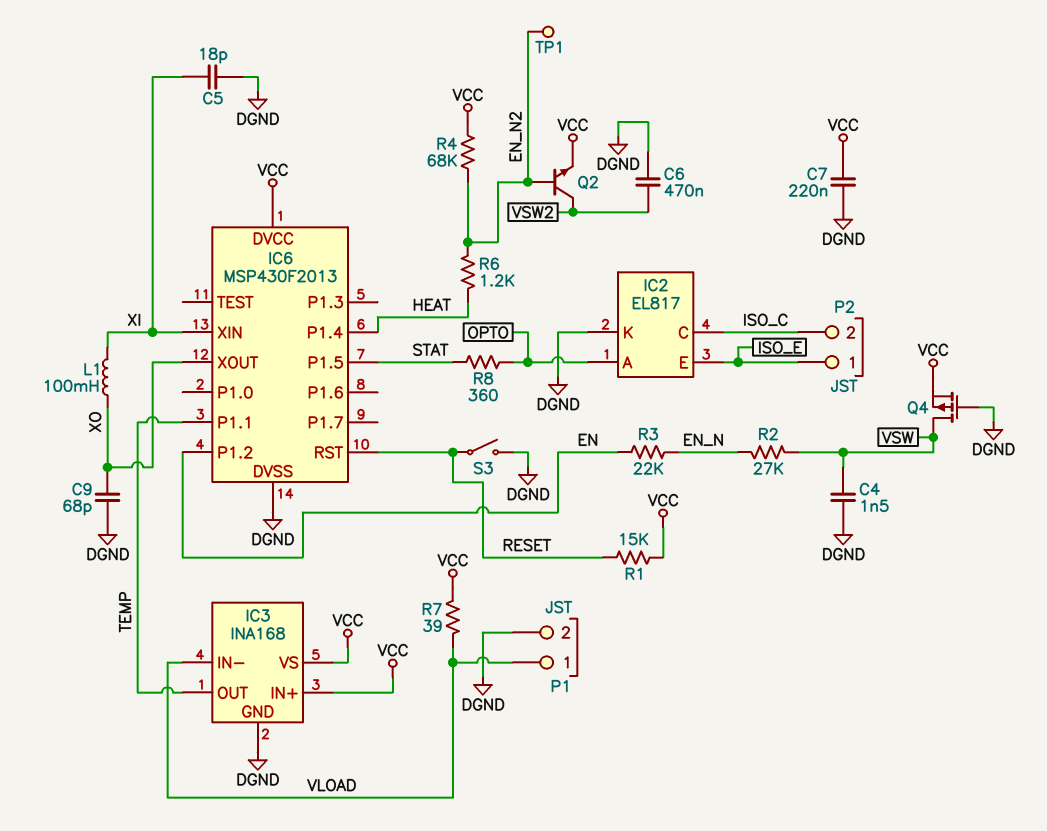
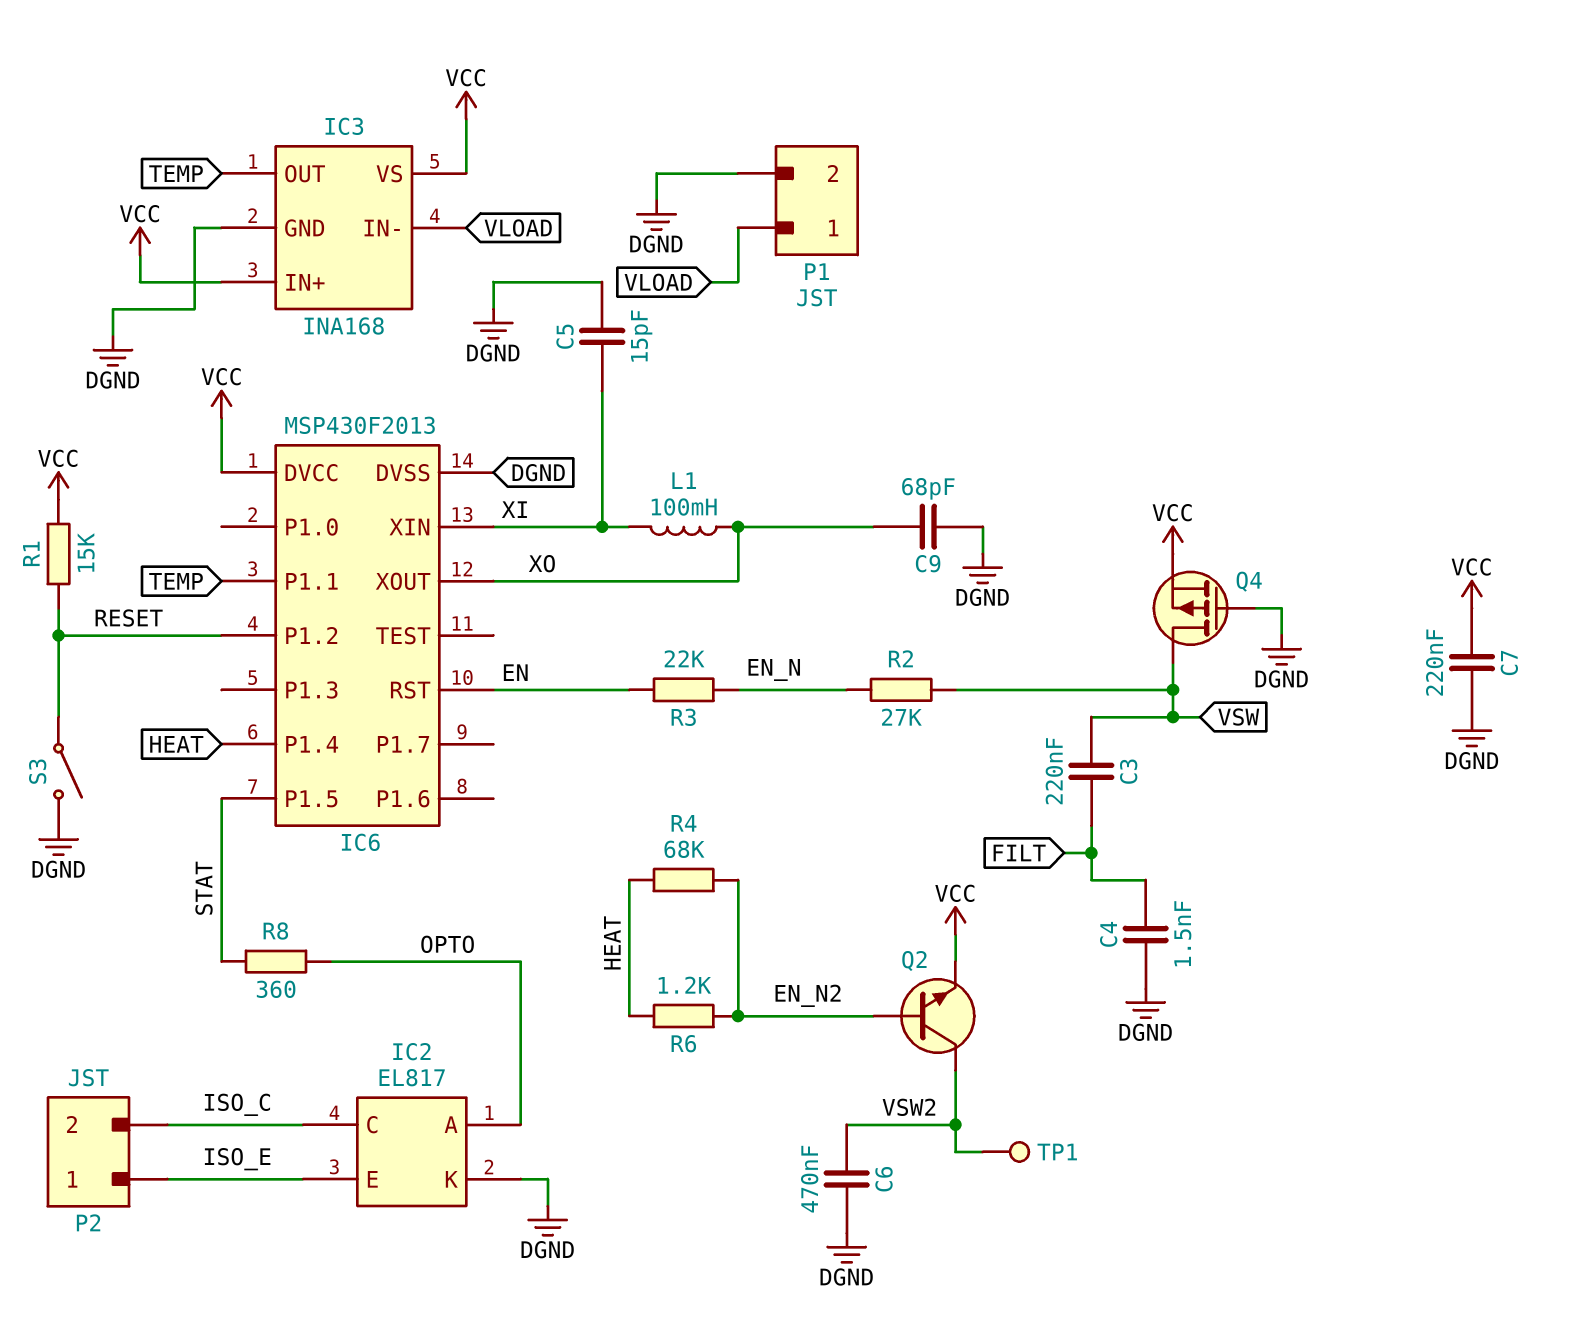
C3: none -> 220nF (FILT, VSW)
C4: 1.5nF (DGND, VSW) -> 1.5nF (DGND, FILT)
C5: 18pF (DGND, XI) -> 15pF (DGND, XI)
IC6 pin P1.2: EN -> RESET
IC6 pin RST: RESET -> EN
R4: 68k (EN_N2, VCC) -> 68k (EN_N2, HEAT)
R7: 39 (VCC, VLOAD) -> none
TP1: test point (EN_N2) -> test point (VSW2)

